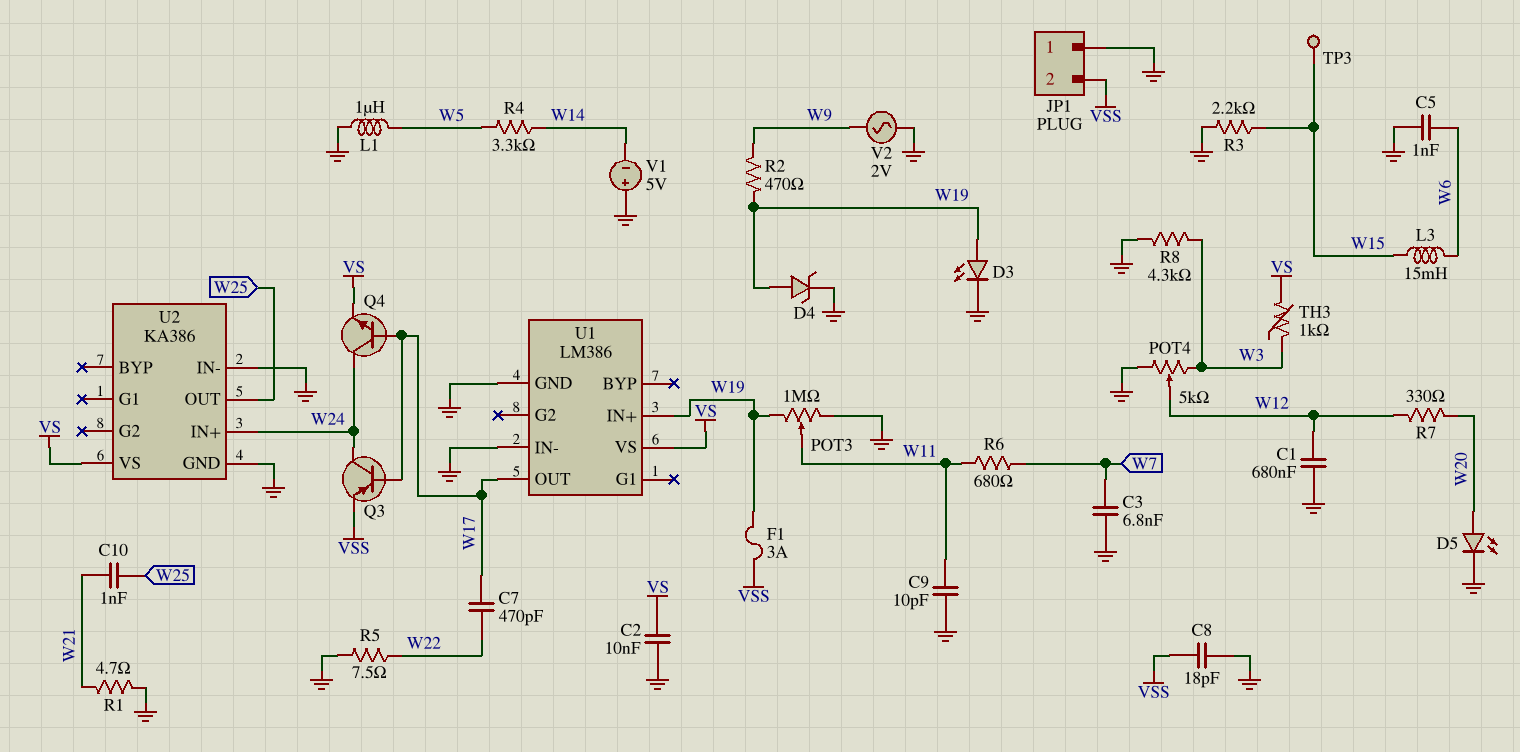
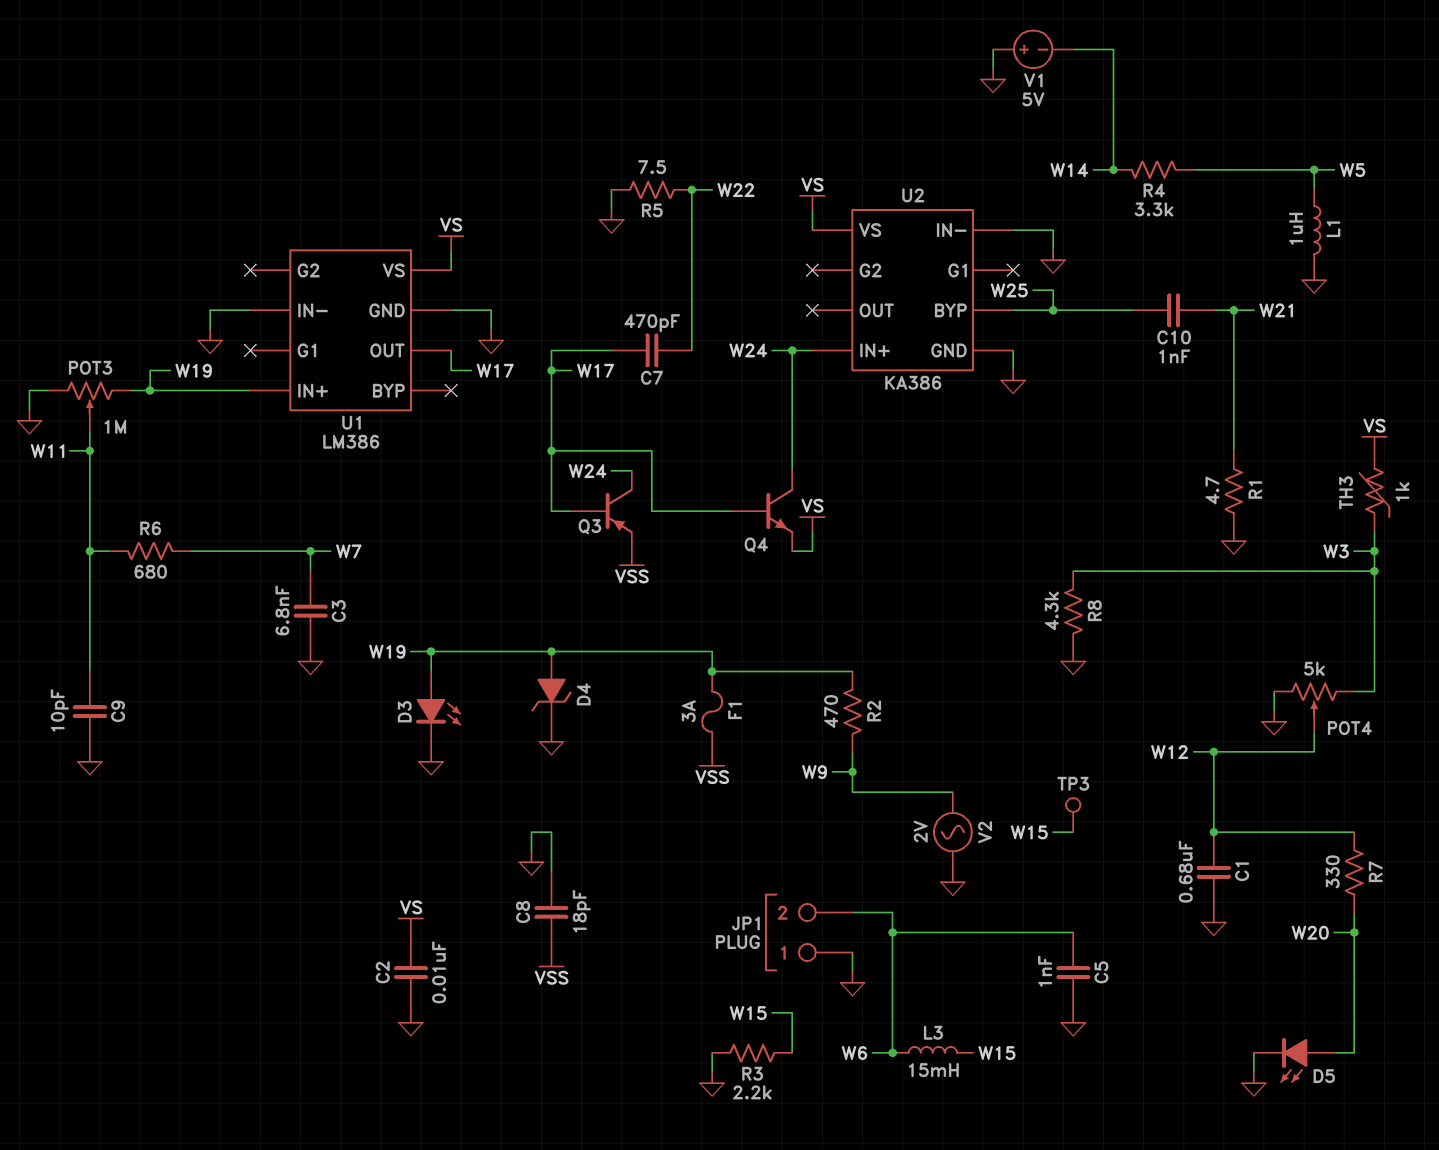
JP1 pin 2: VSS -> W6
U2 pin BYP: none -> W25
U2 pin OUT: W25 -> none

